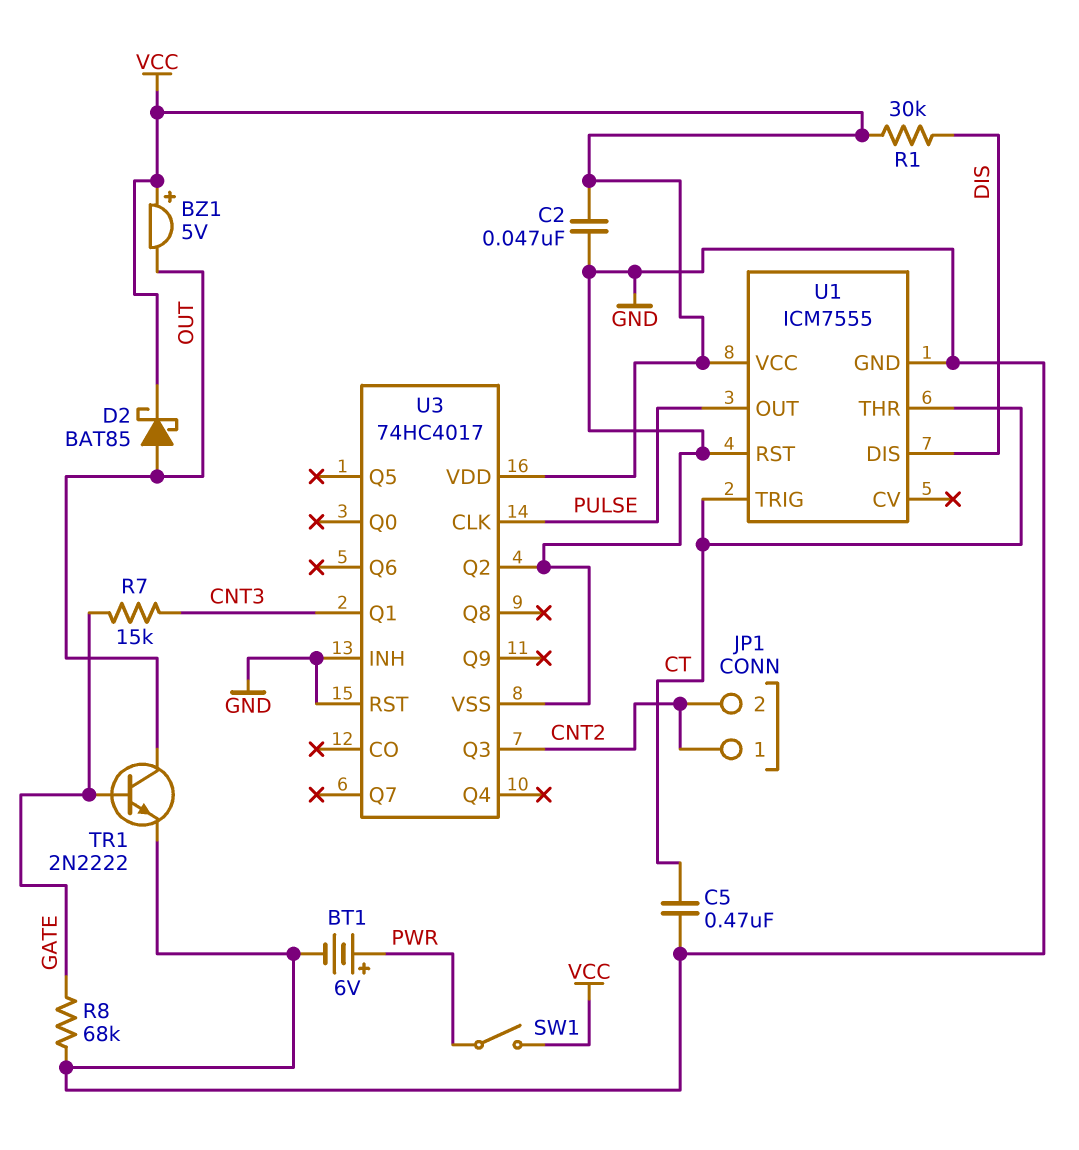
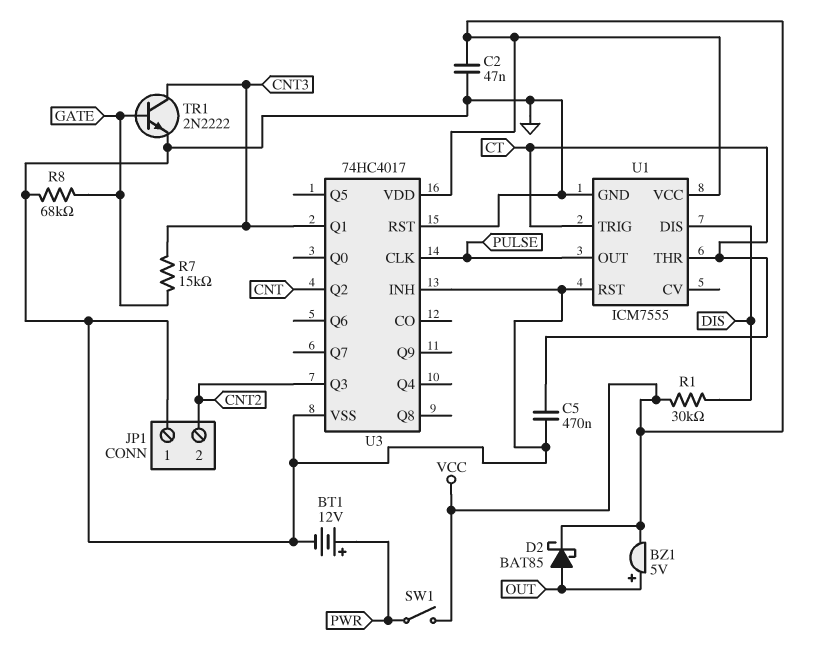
BT1: 6V (plus PWR, minus GND) -> 12V (plus PWR, minus GND)
BZ1: buzzer 5V (plus VCC, minus OUT) -> buzzer 5V (plus OUT, minus VCC)
JP1 pin 1: CNT2 -> GND
TR1: NPN 2N2222 (B GATE, C OUT, E GND) -> NPN 2N2222 (B GATE, C CNT3, E GND)
U3 pin Q2: GND -> CNT

